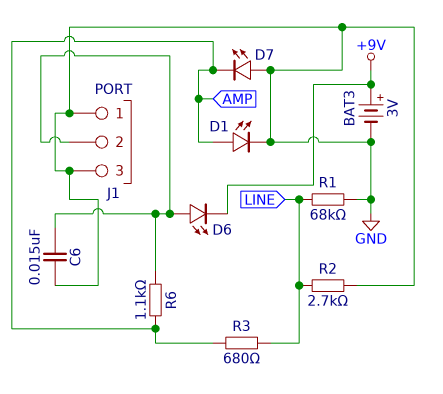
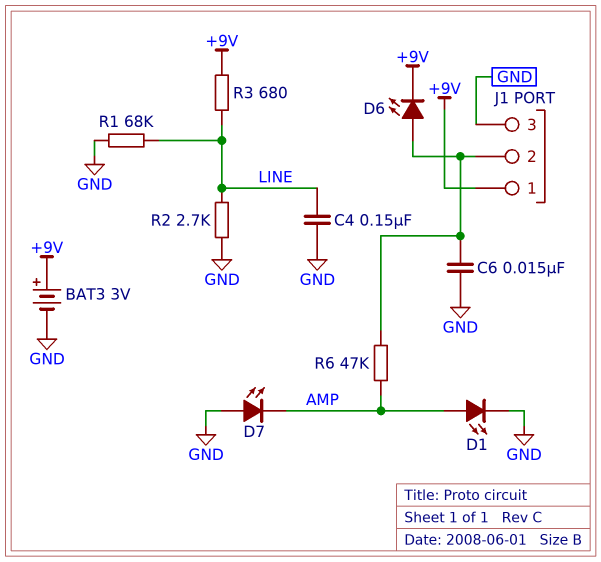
C4: none -> 150nF (GND, LINE)
J1 pin 1: GND -> +9V
R3: 680 (AMP, LINE) -> 680 (+9V, LINE)
R6: 1.1k (AMP, J1/2) -> 47k (AMP, J1/2)

